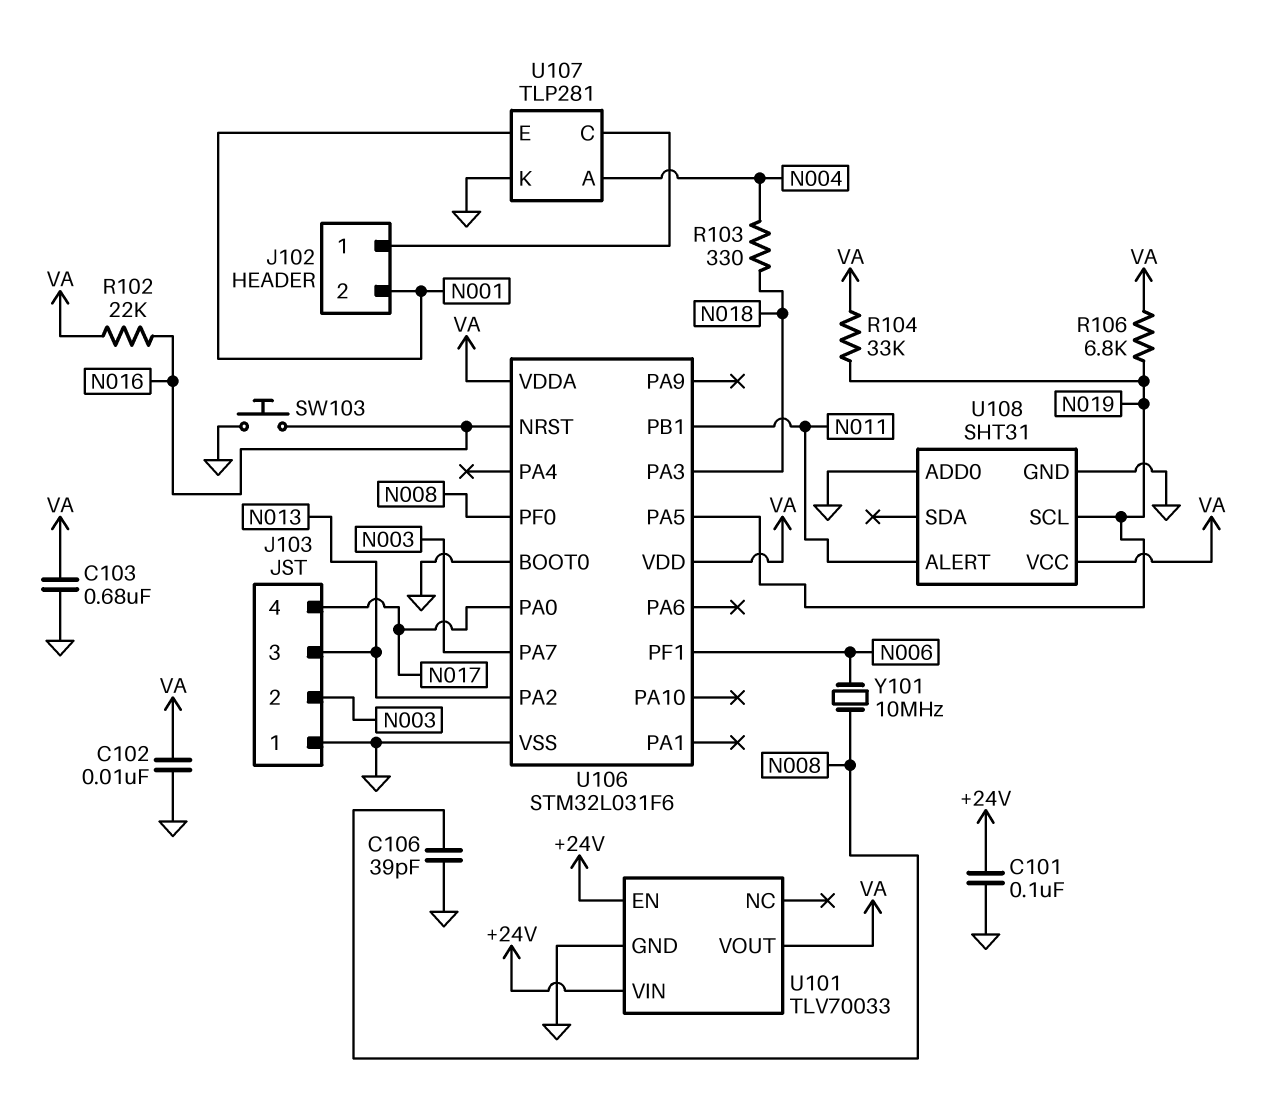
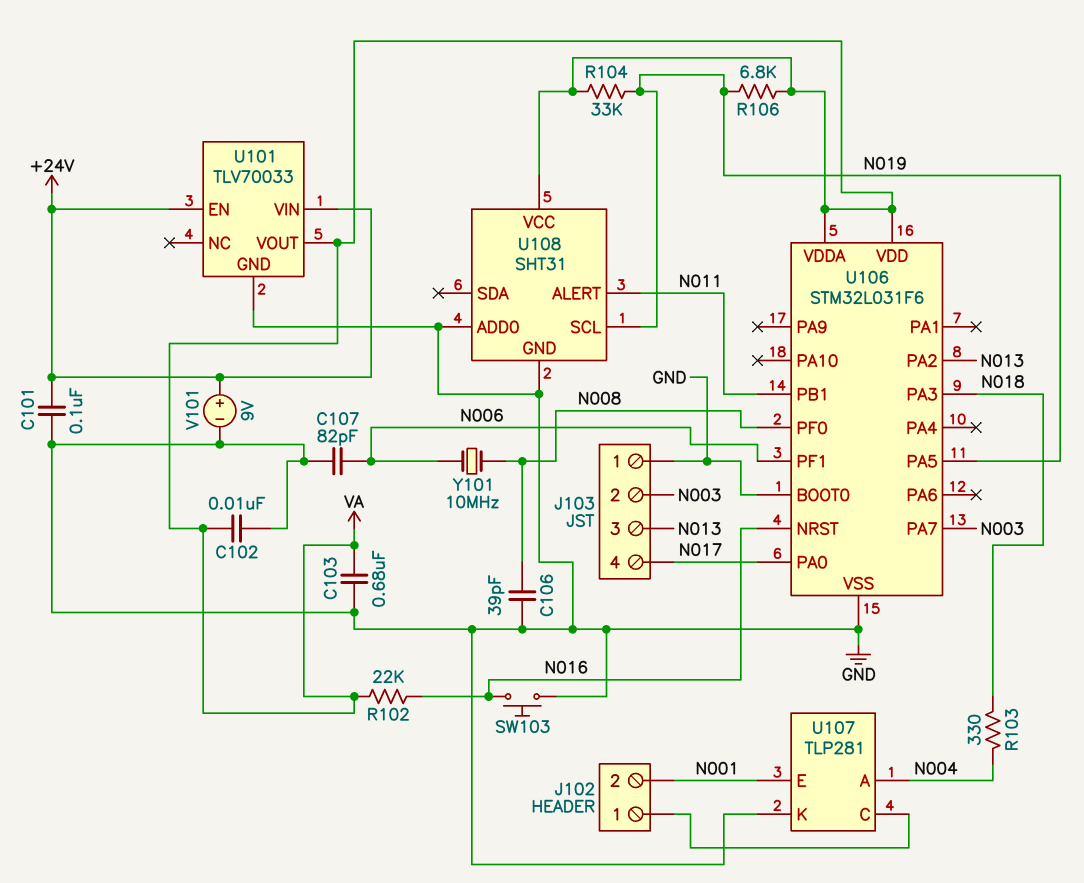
C107: none -> 82pF (GND, N006)
V101: none -> 9V (plus +24V, minus GND)

